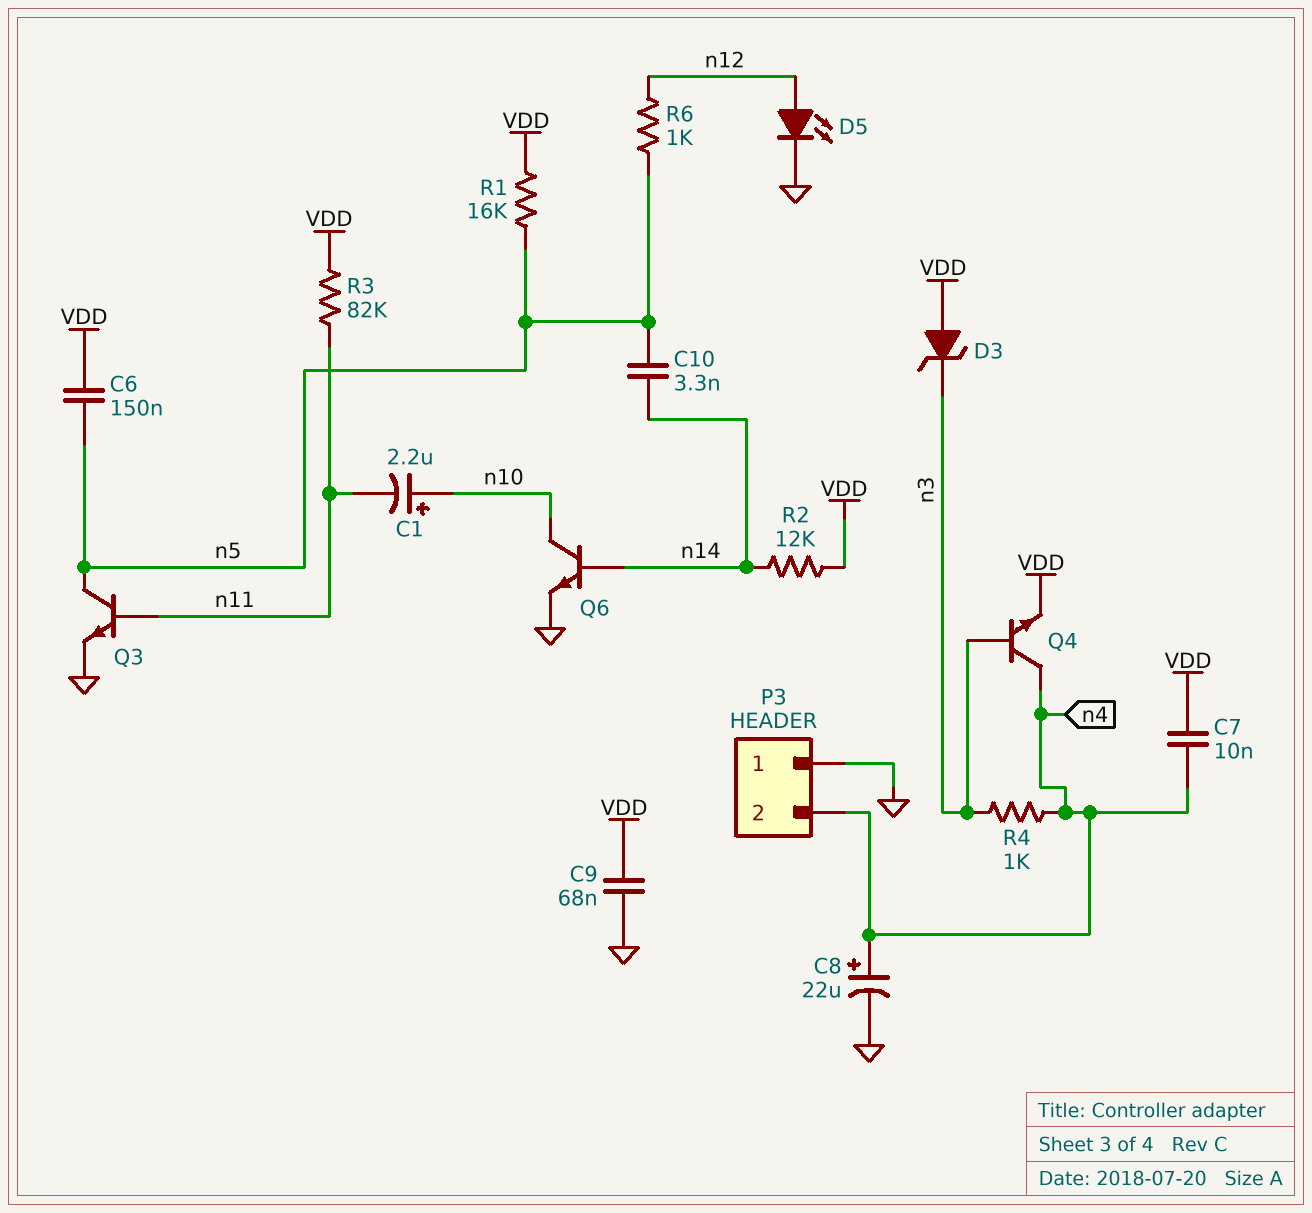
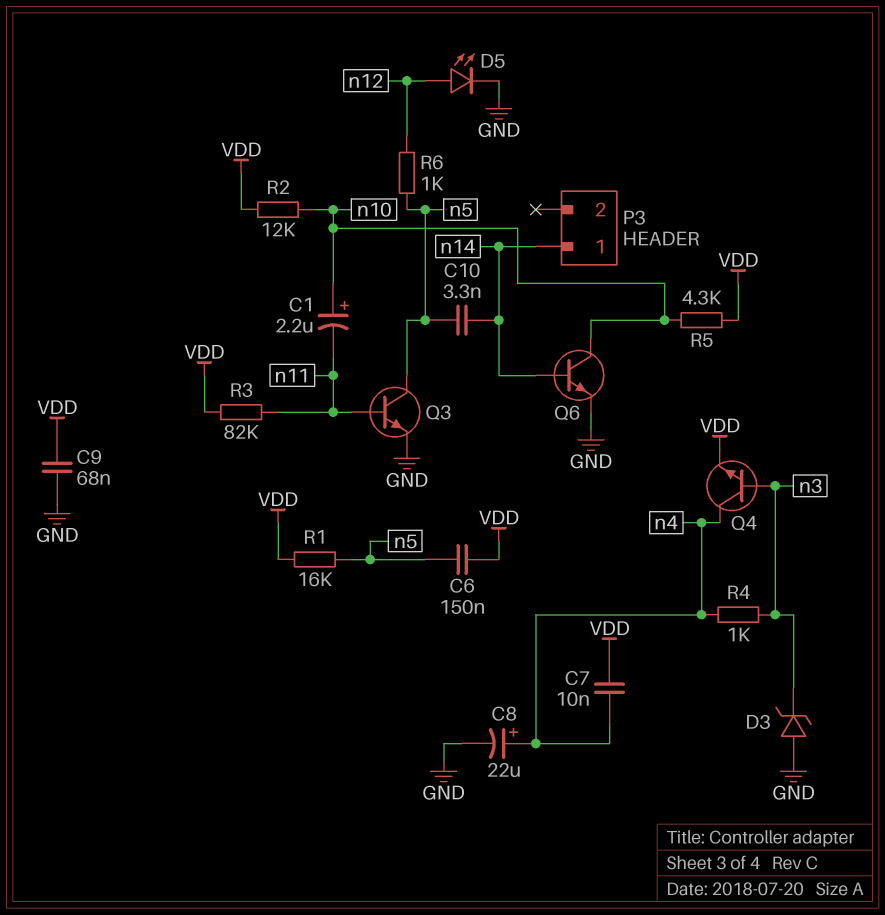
D3: zener (A VDD, K n3) -> zener (A GND, K n3)
P3 pin 1: GND -> n14
P3 pin 2: n4 -> none
R2: 12k (VDD, n14) -> 12k (VDD, n10)
R5: none -> 4.3k (VDD, n10)

